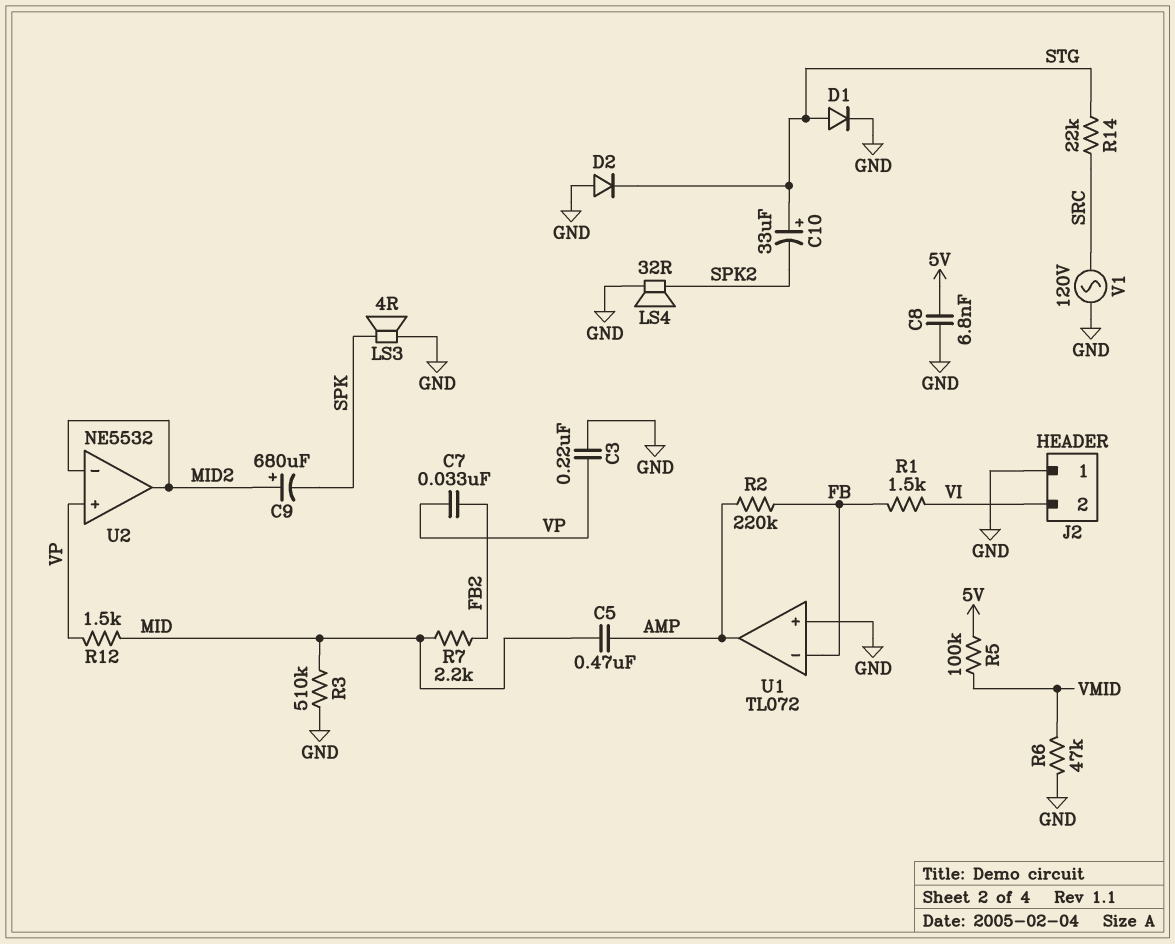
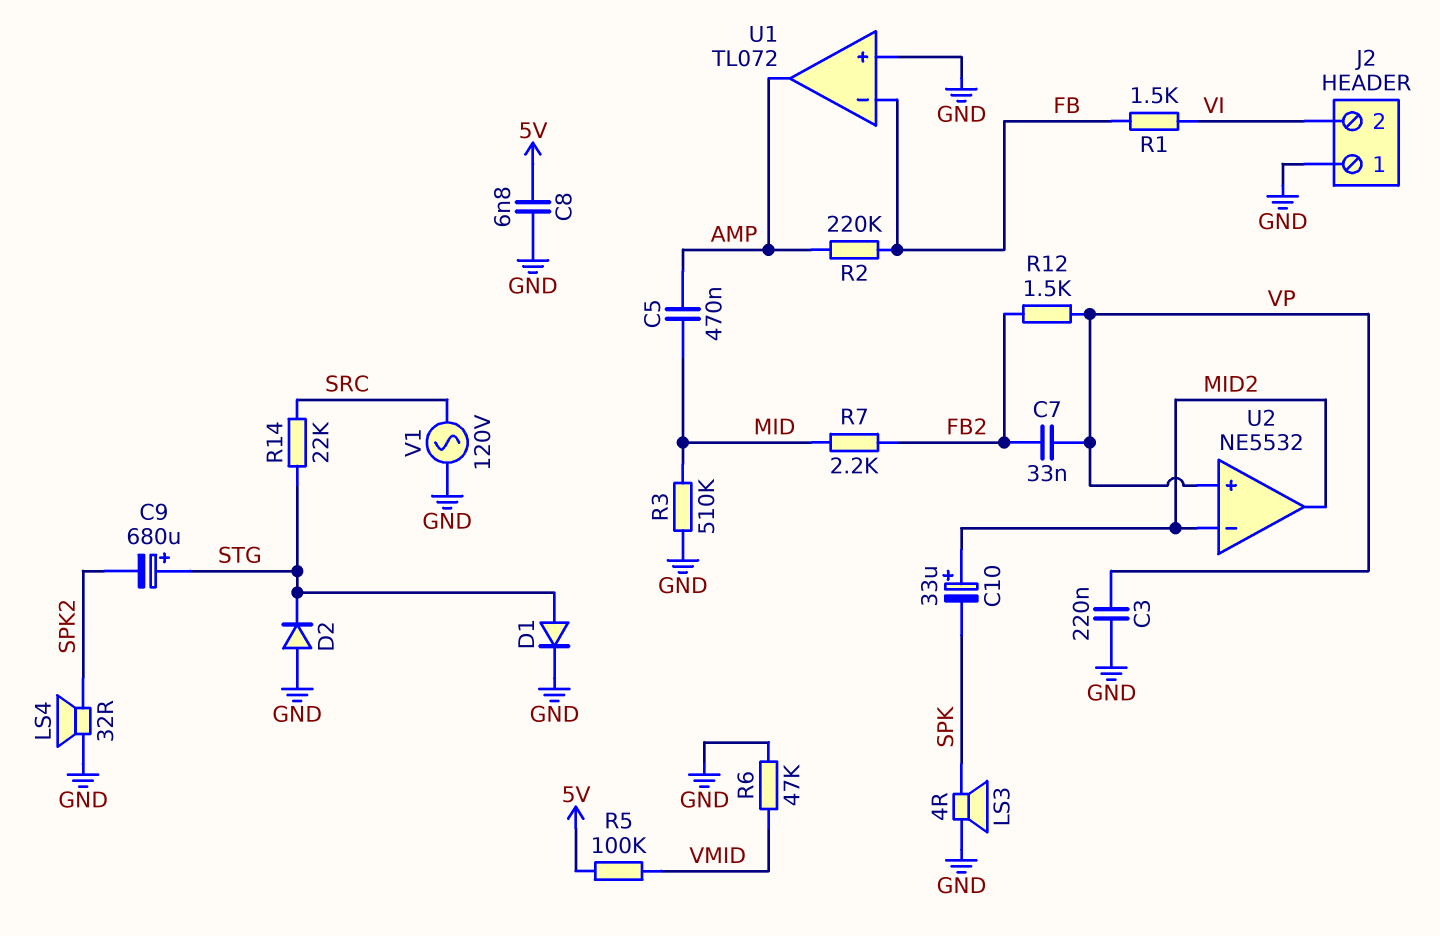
C9: 680uF (plus MID2, minus SPK) -> 680uF (plus STG, minus SPK2)
C10: 33uF (plus STG, minus SPK2) -> 33uF (plus MID2, minus SPK)
R12: 1.5k (MID, VP) -> 1.5k (FB2, VP)

